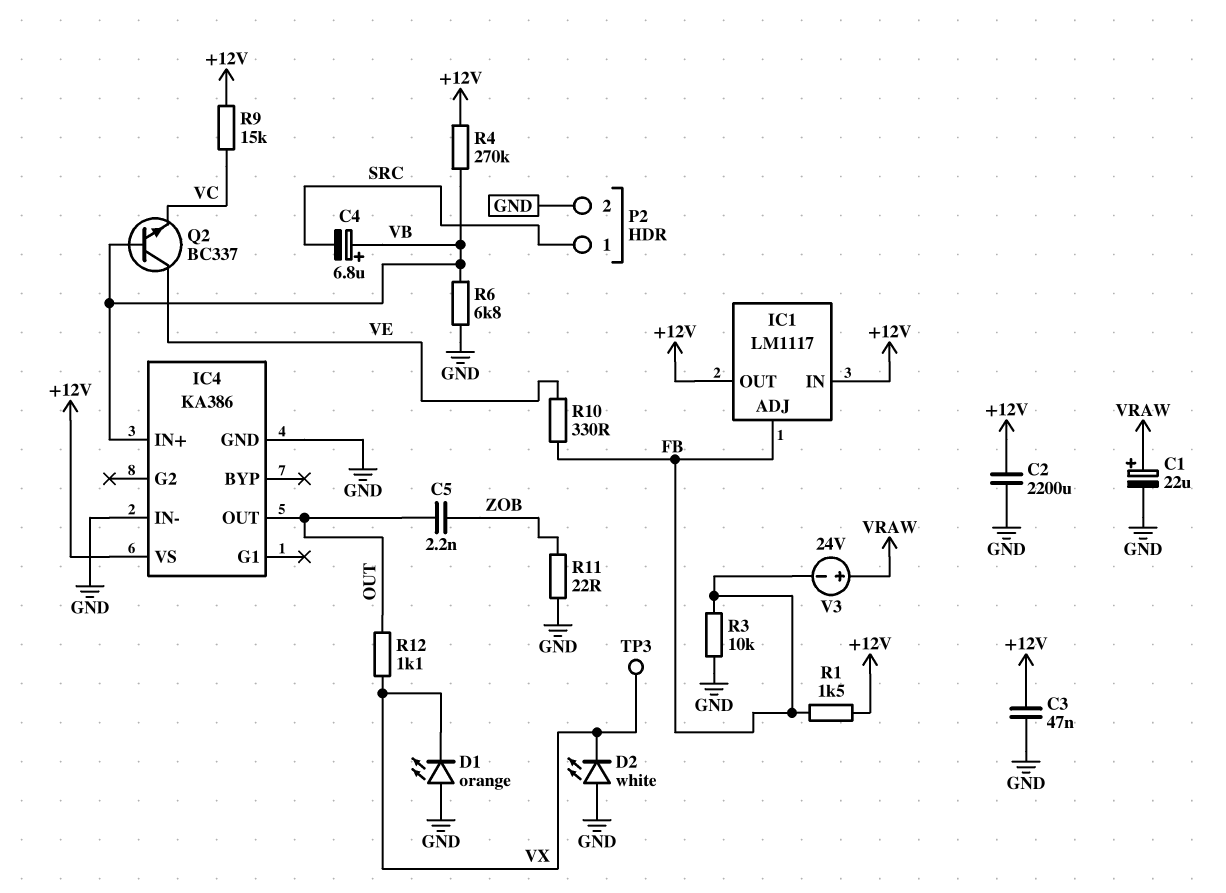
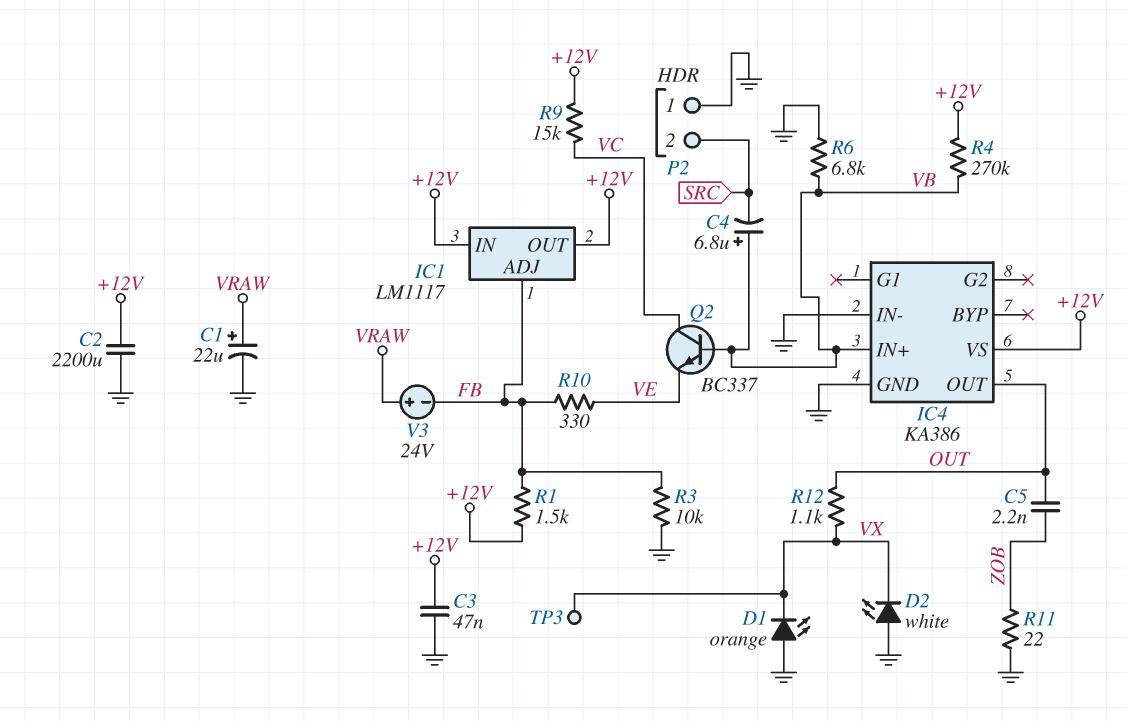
P2 pin 1: SRC -> GND
P2 pin 2: GND -> SRC
Q2: NPN BC337 (B VB, C VE, E VC) -> NPN BC337 (B VB, C VC, E VE)

